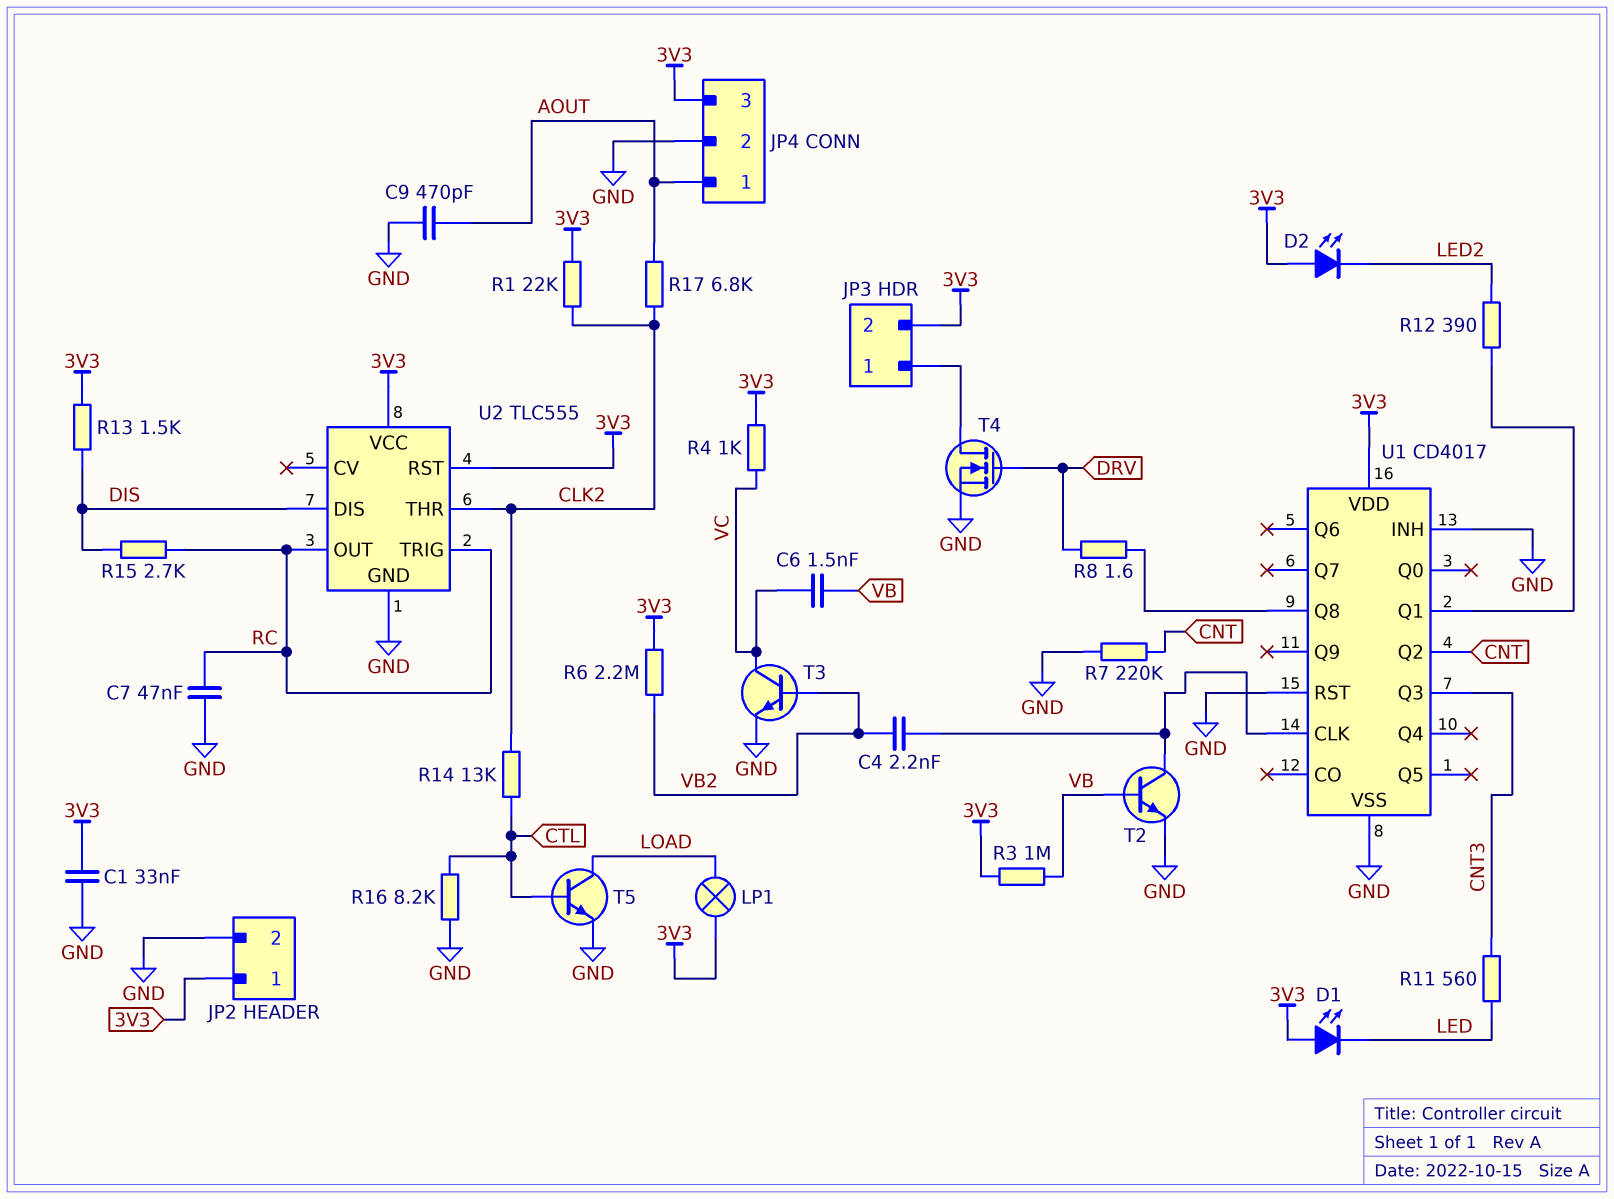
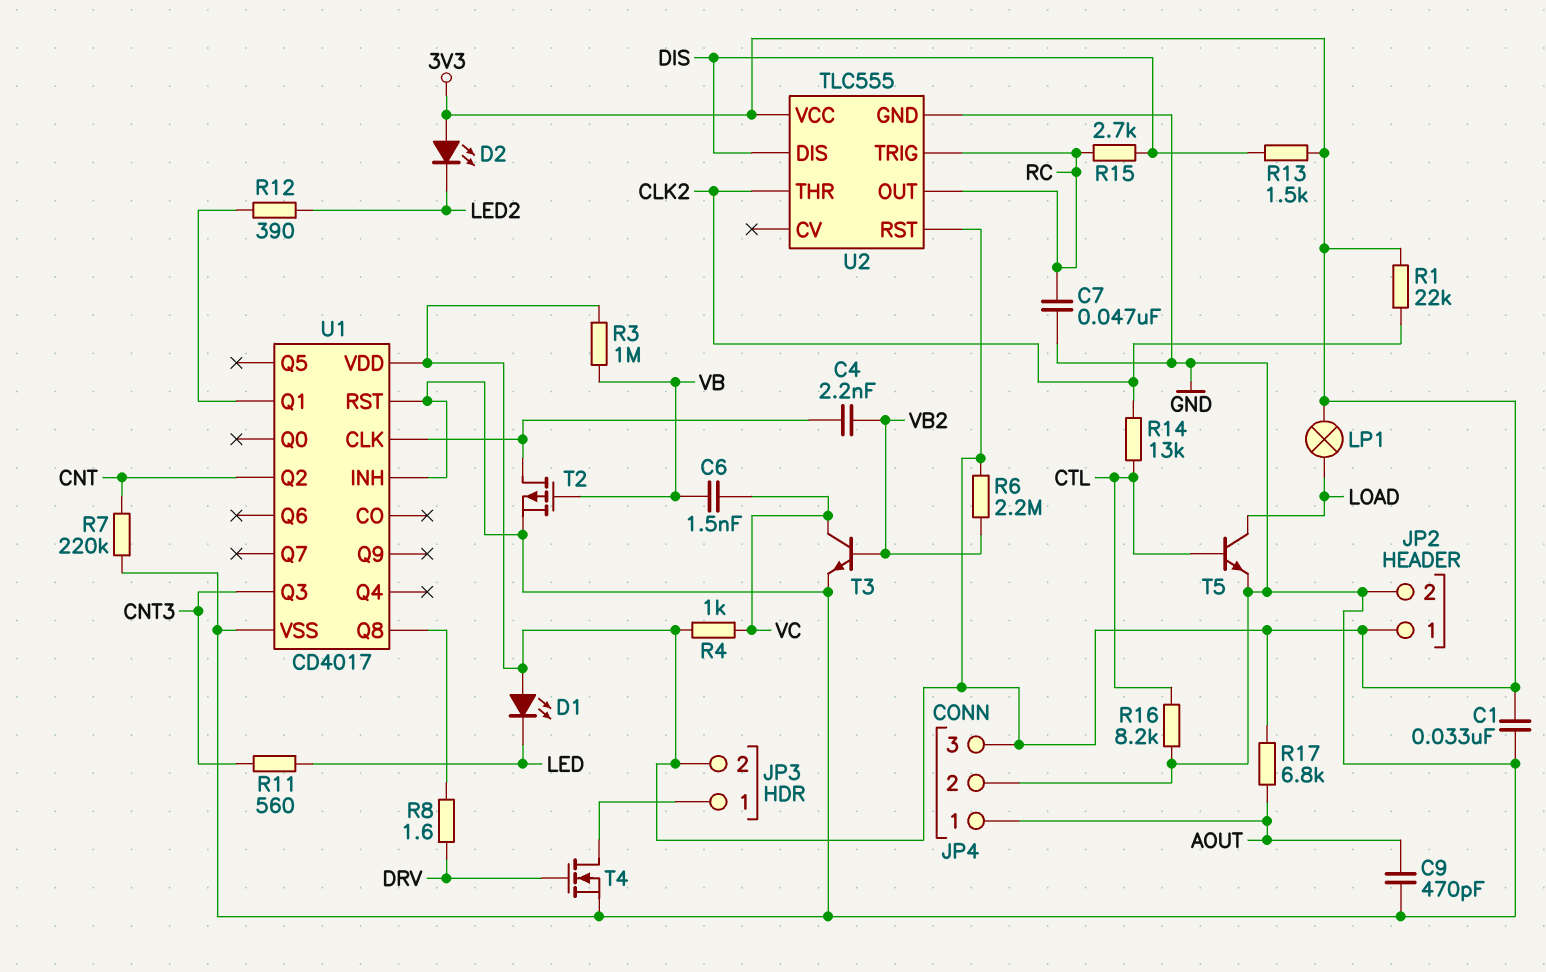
R17: 6.8k (AOUT, CLK2) -> 6.8k (3V3, AOUT)
T2: NPN (B VB, C U1/CLK, E GND) -> PMOS (G VB, D U1/CLK, S GND)

